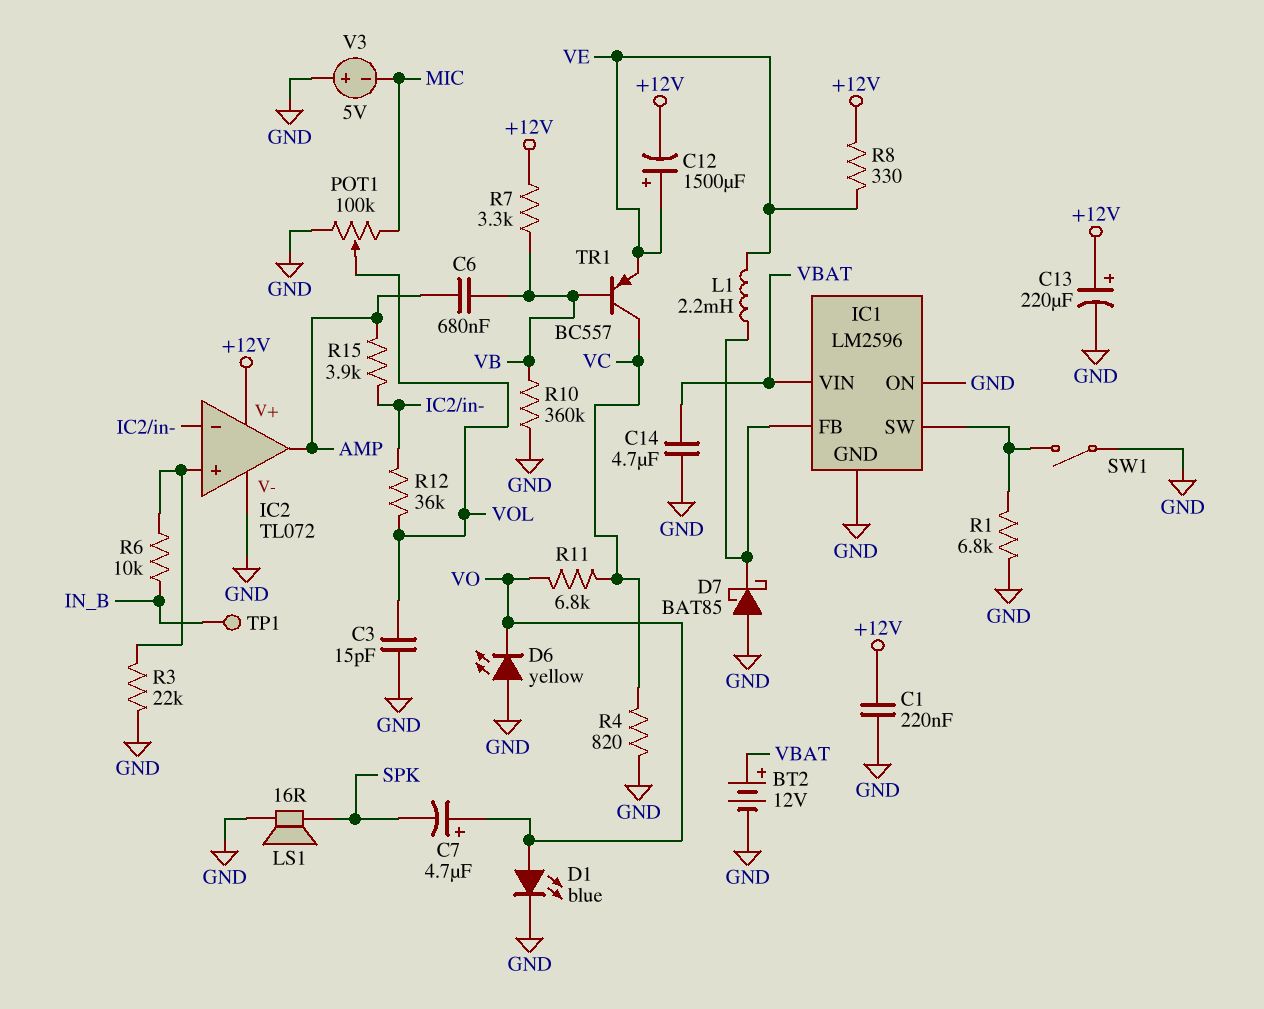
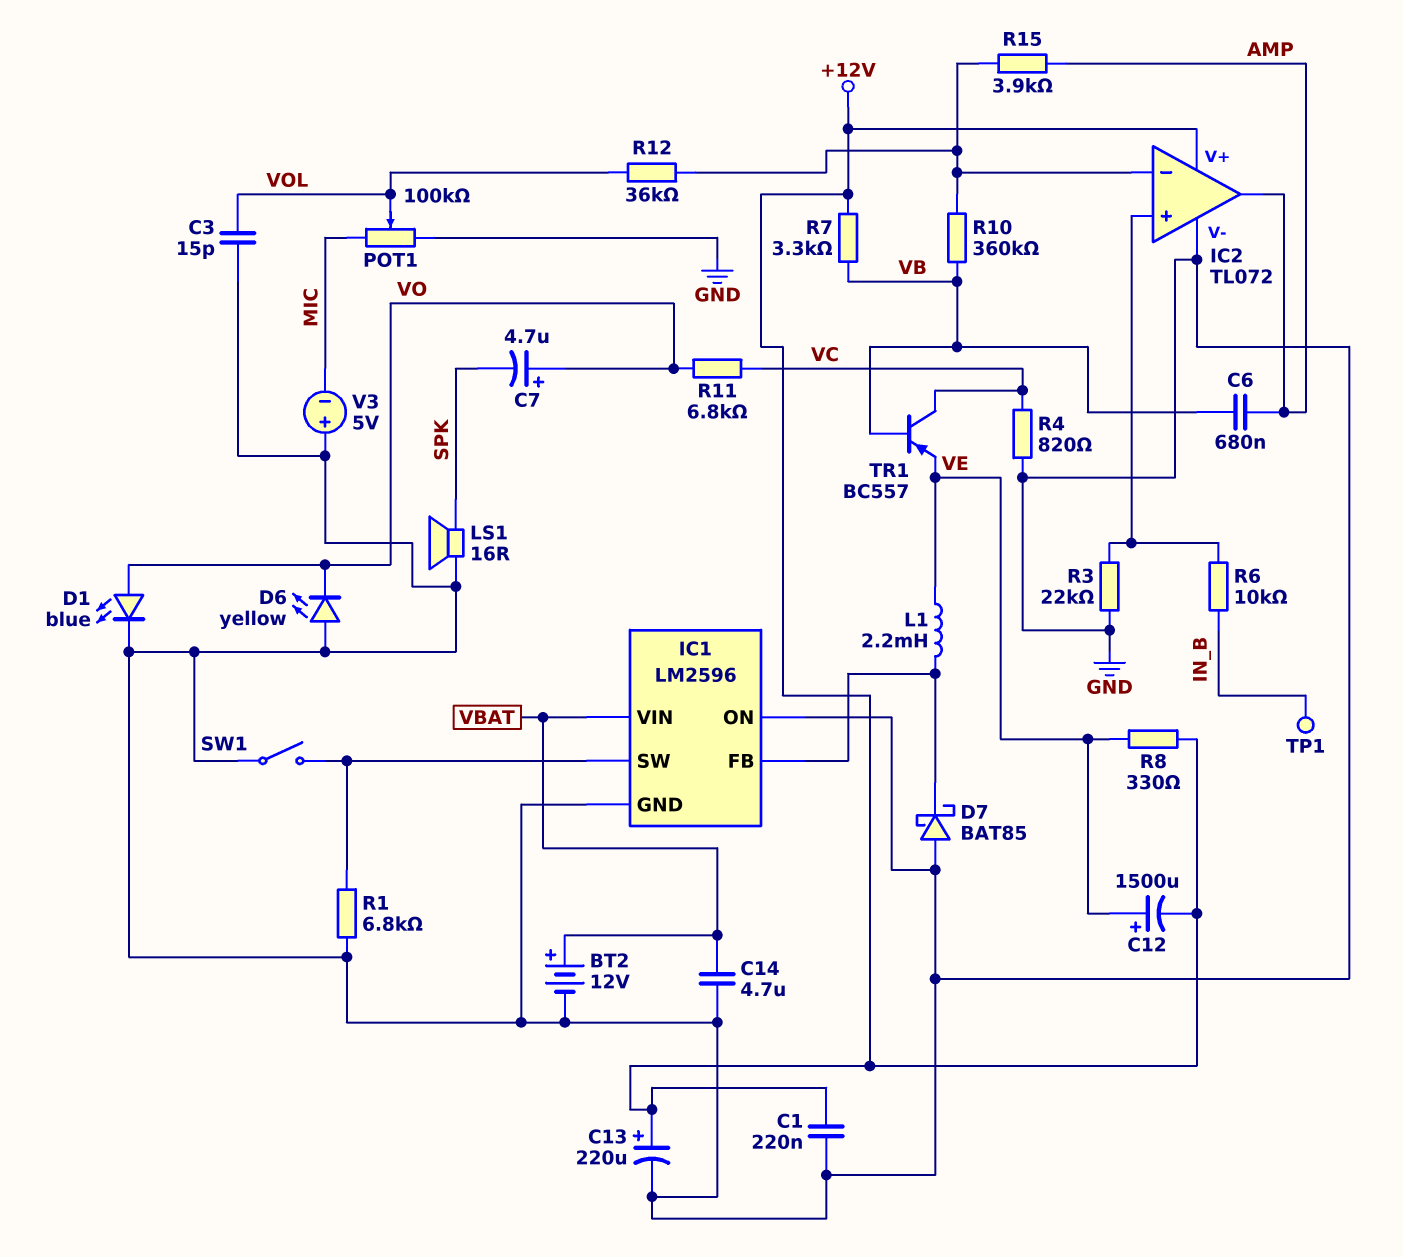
R10: 360k (GND, VB) -> 360k (IC2/in-, VB)

